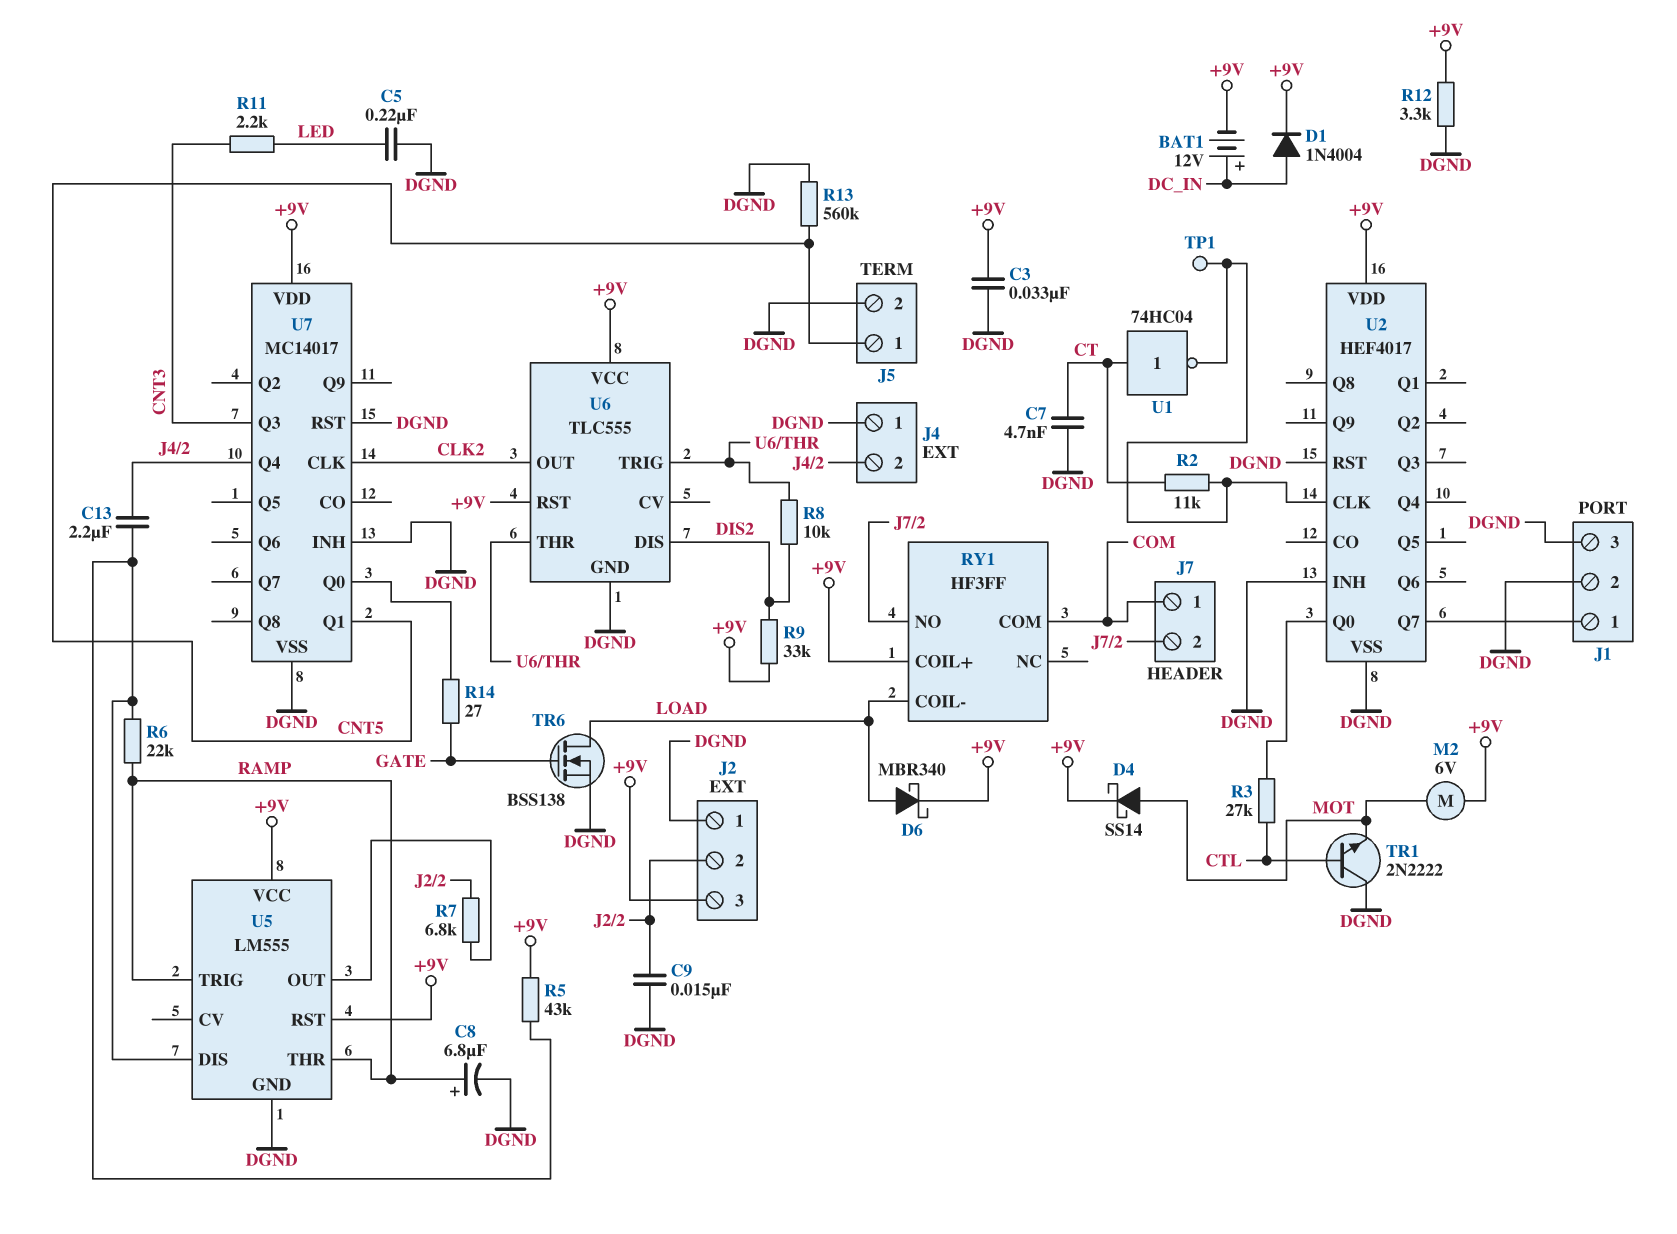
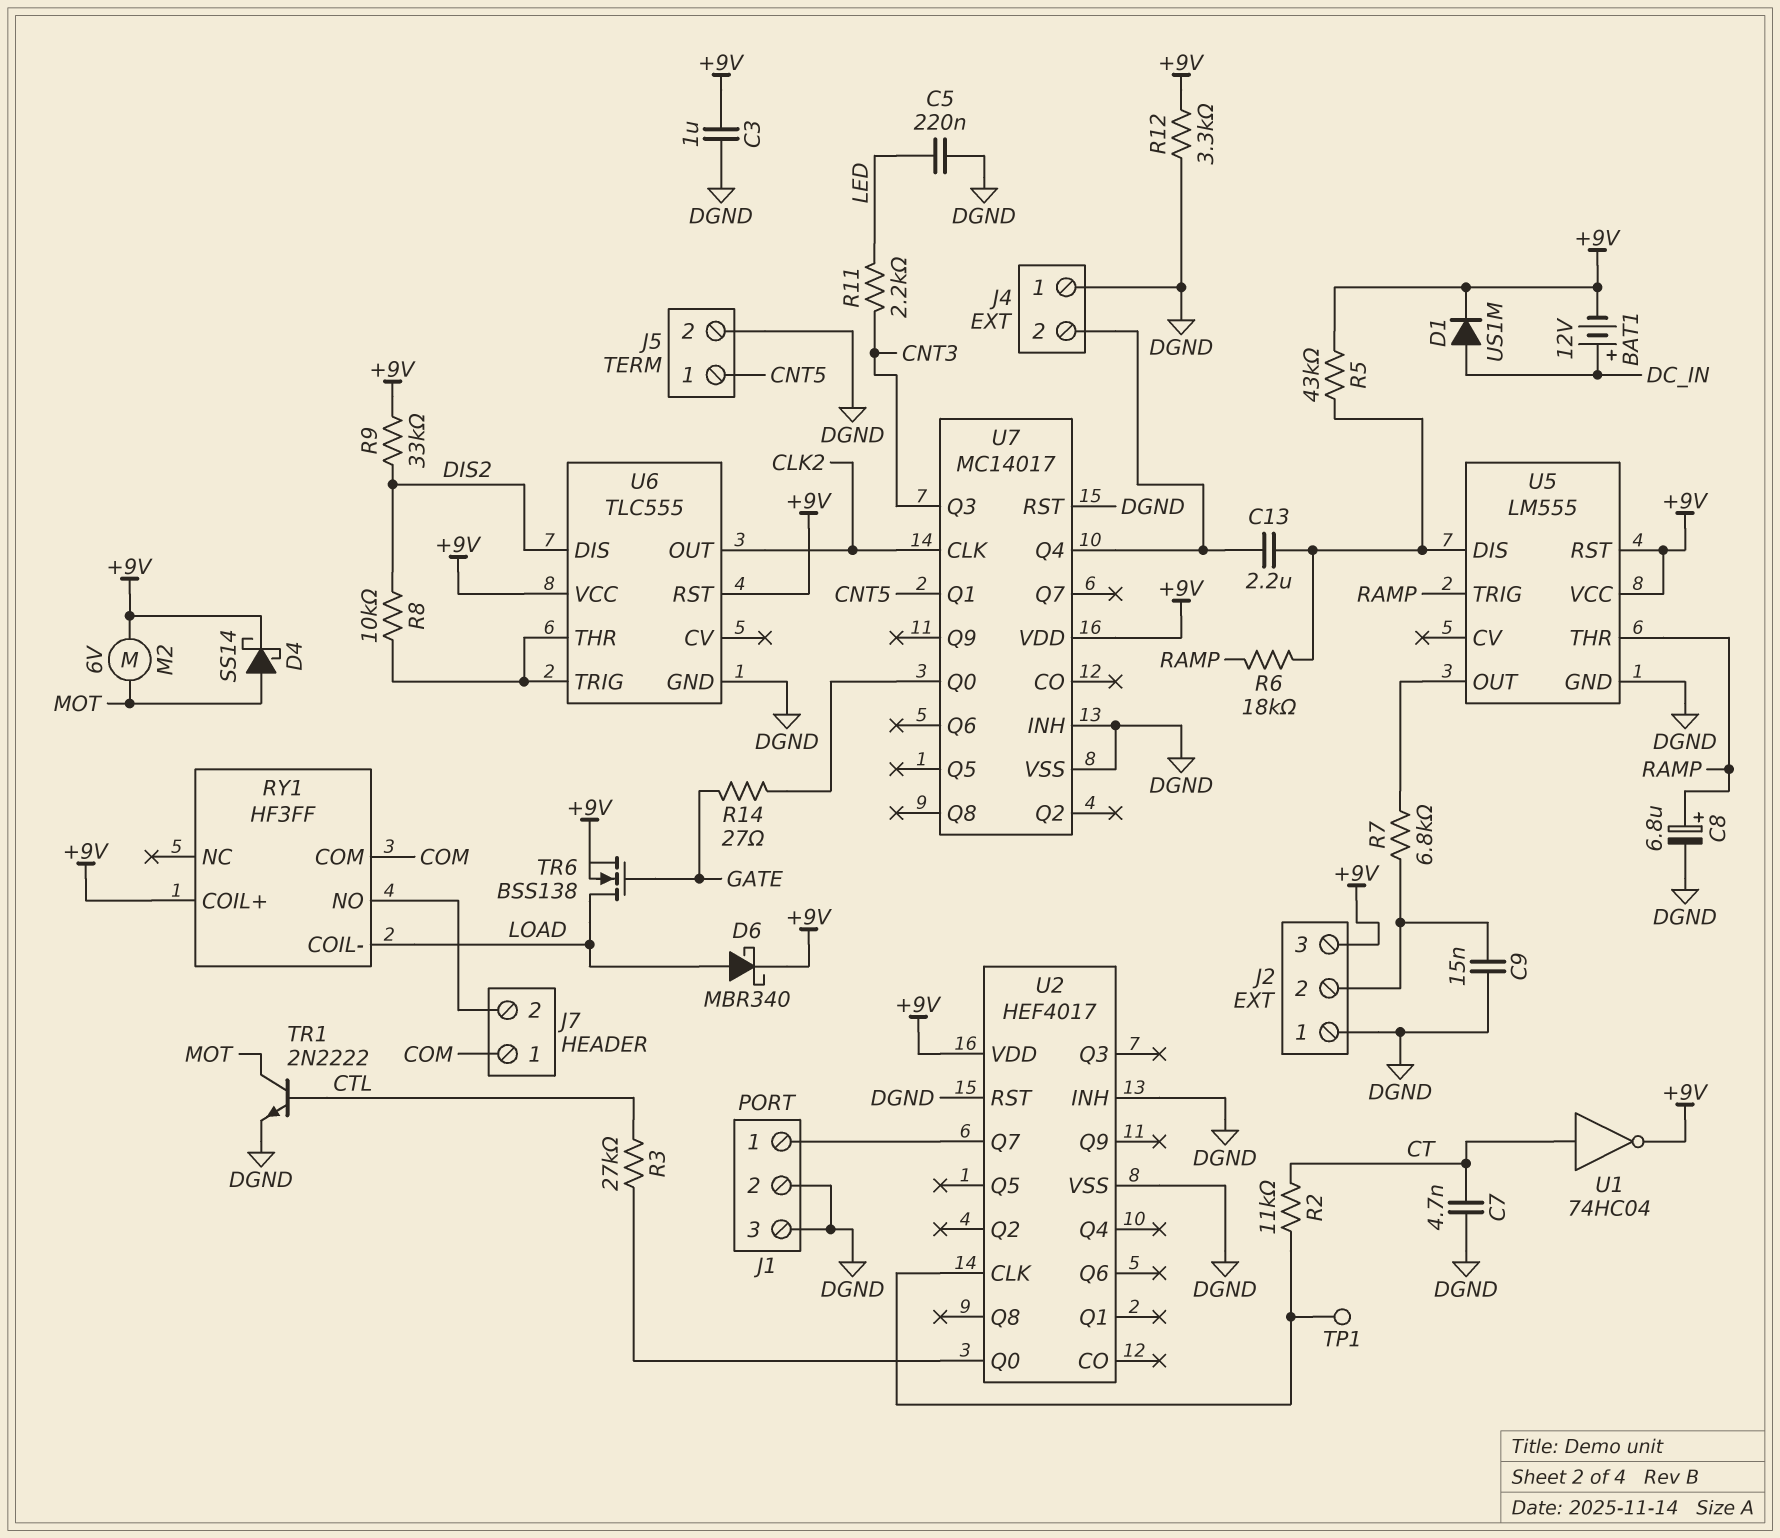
C3: 33nF (+9V, DGND) -> 1uF (+9V, DGND)
D1: diode 1N4004 (A DC_IN, K +9V) -> diode US1M (A DC_IN, K +9V)
R6: 22k (RAMP, U5/DIS) -> 18k (RAMP, U5/DIS)
R13: 560k (CNT5, DGND) -> none
TR1: NPN 2N2222 (B CTL, C DGND, E MOT) -> NPN 2N2222 (B CTL, C MOT, E DGND)
TR6: NMOS BSS138 (G GATE, D LOAD, S DGND) -> NMOS BSS138 (G GATE, D LOAD, S +9V)
U1: NOT 74HC04 (in CT, out U2/CLK) -> NOT 74HC04 (in CT, out +9V)

